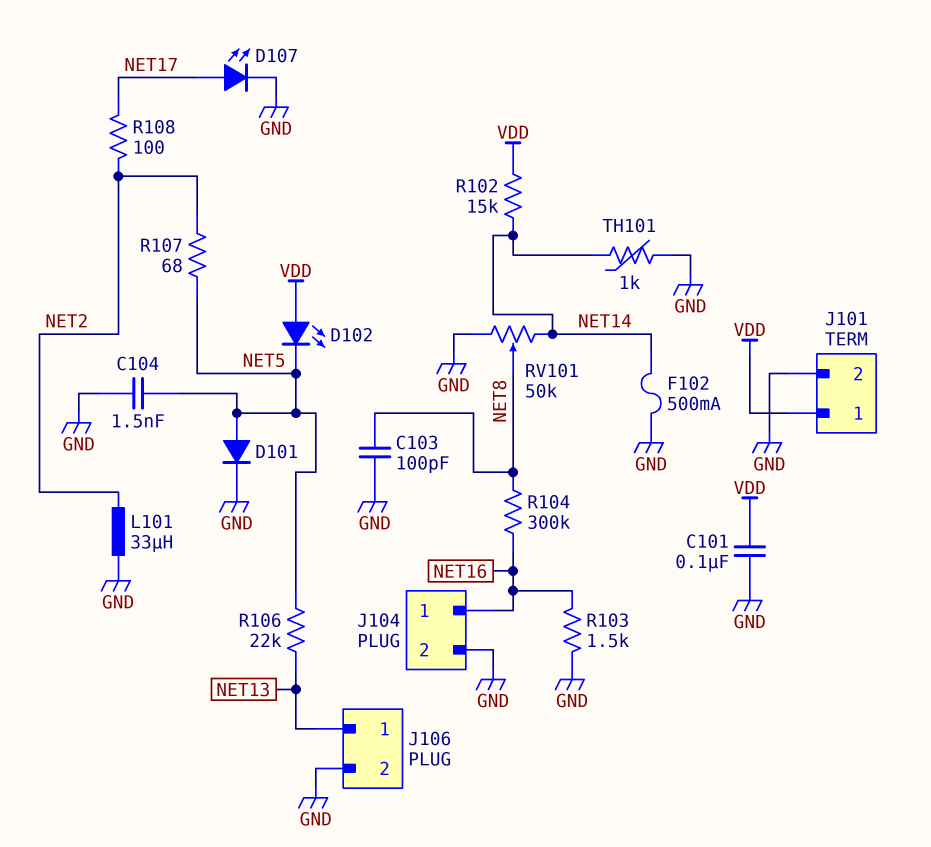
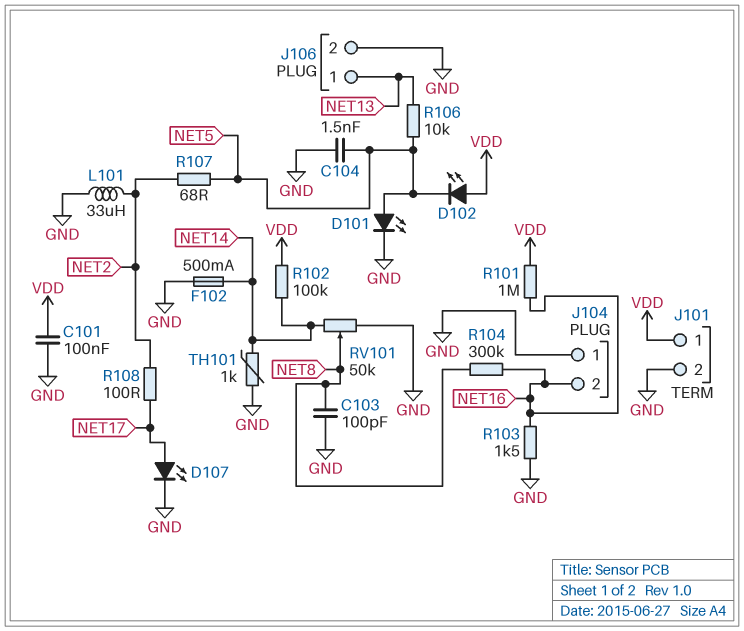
D101: diode (A NET5, K GND) -> LED (A NET5, K GND)
J104 pin 1: NET16 -> GND
J104 pin 2: GND -> NET16
R101: none -> 1M (NET16, VDD)
R102: 15k (NET14, VDD) -> 100k (NET14, VDD)
R106: 22k (NET5, NET13) -> 10k (NET5, NET13)

